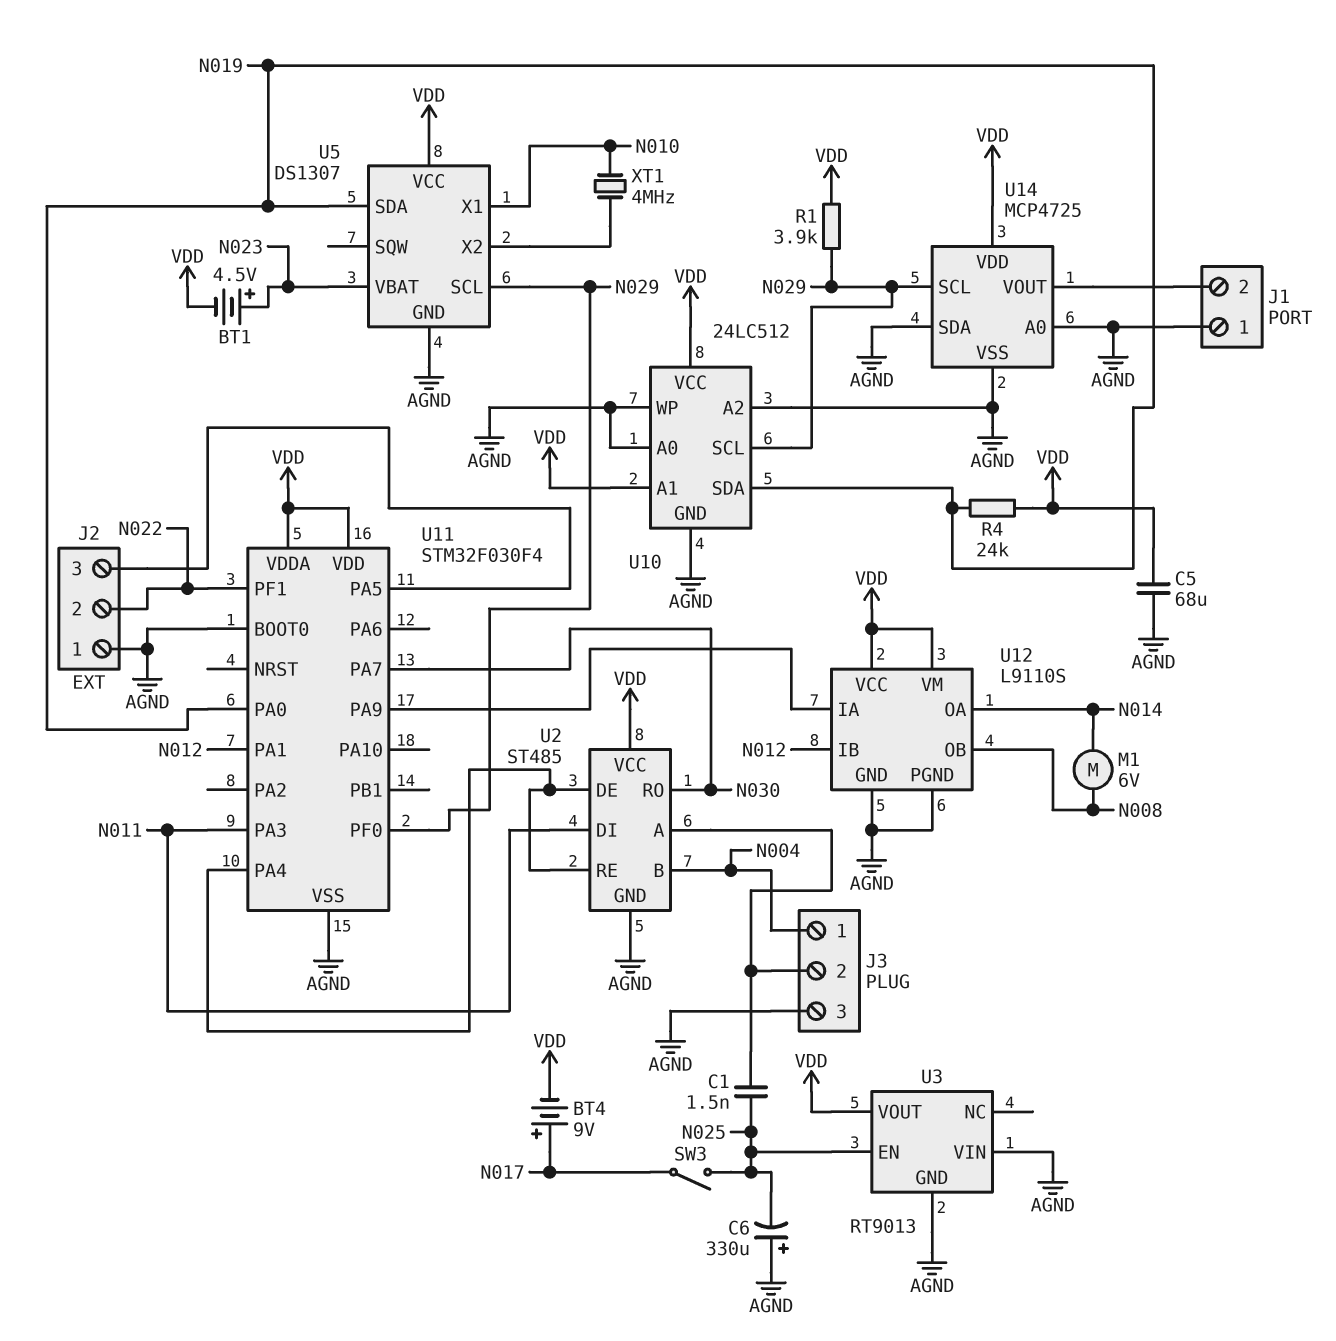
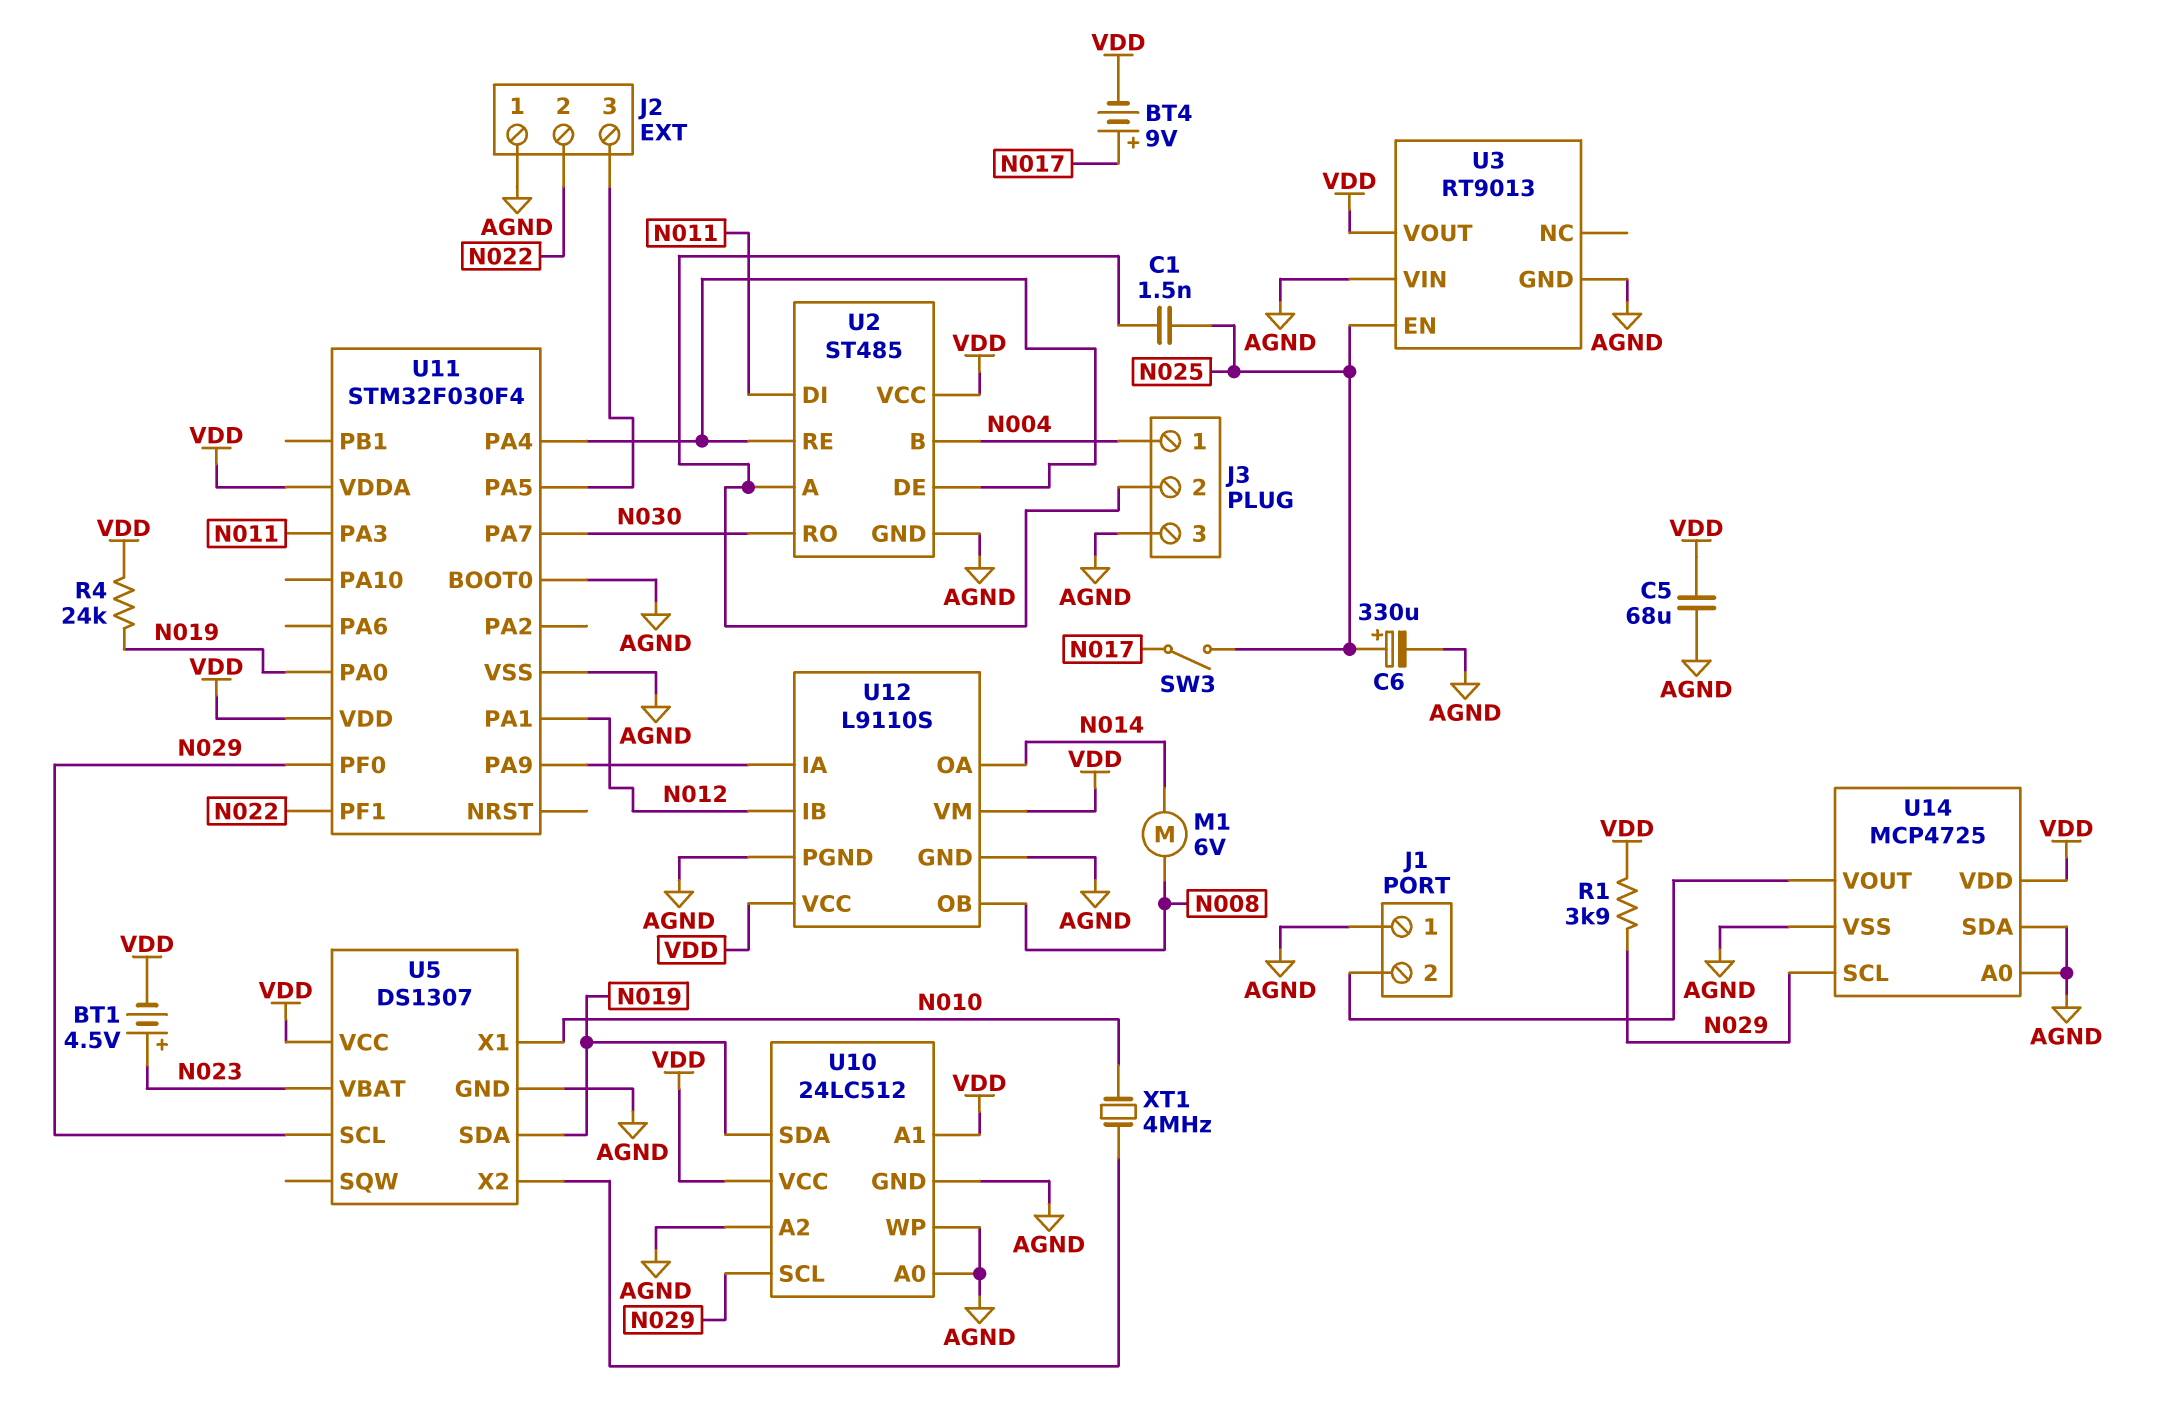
C6: 330uF (plus AGND, minus N025) -> 330uF (plus N025, minus AGND)

